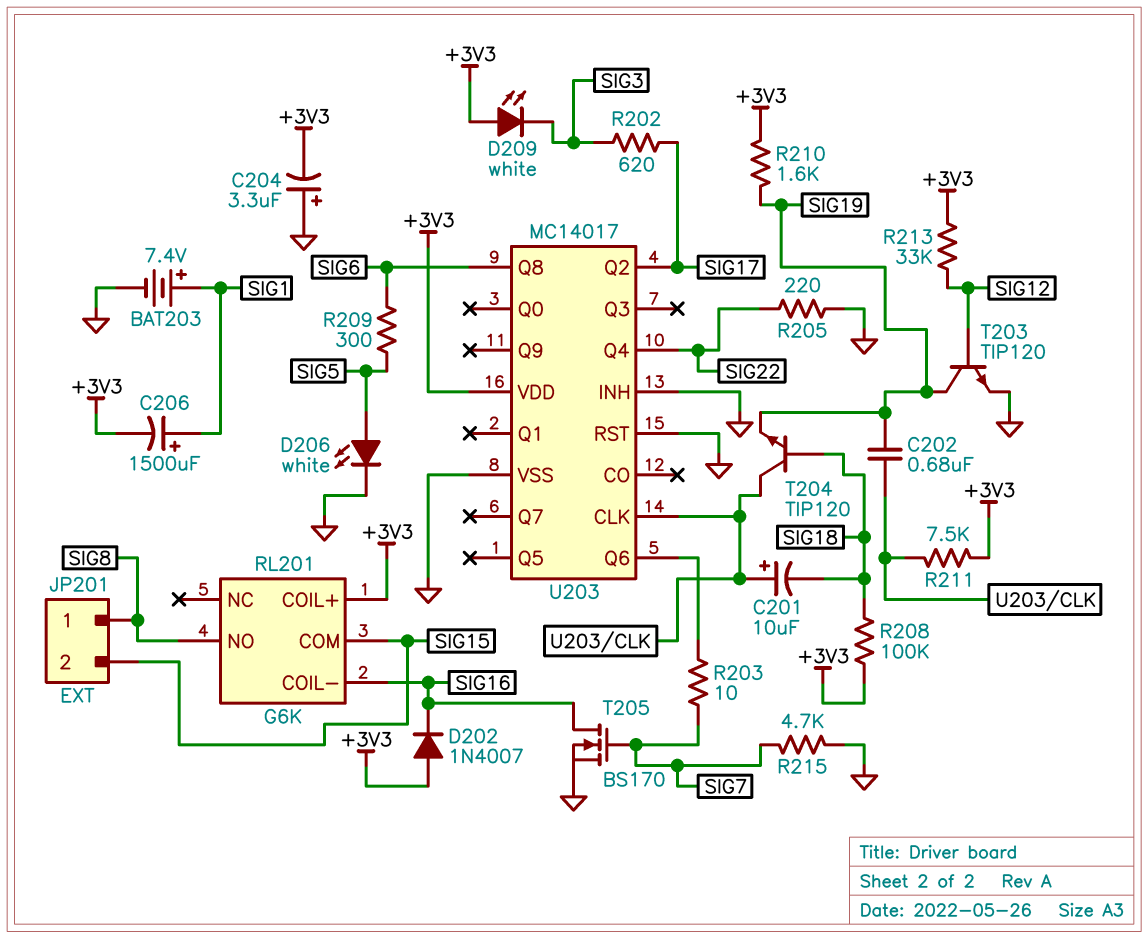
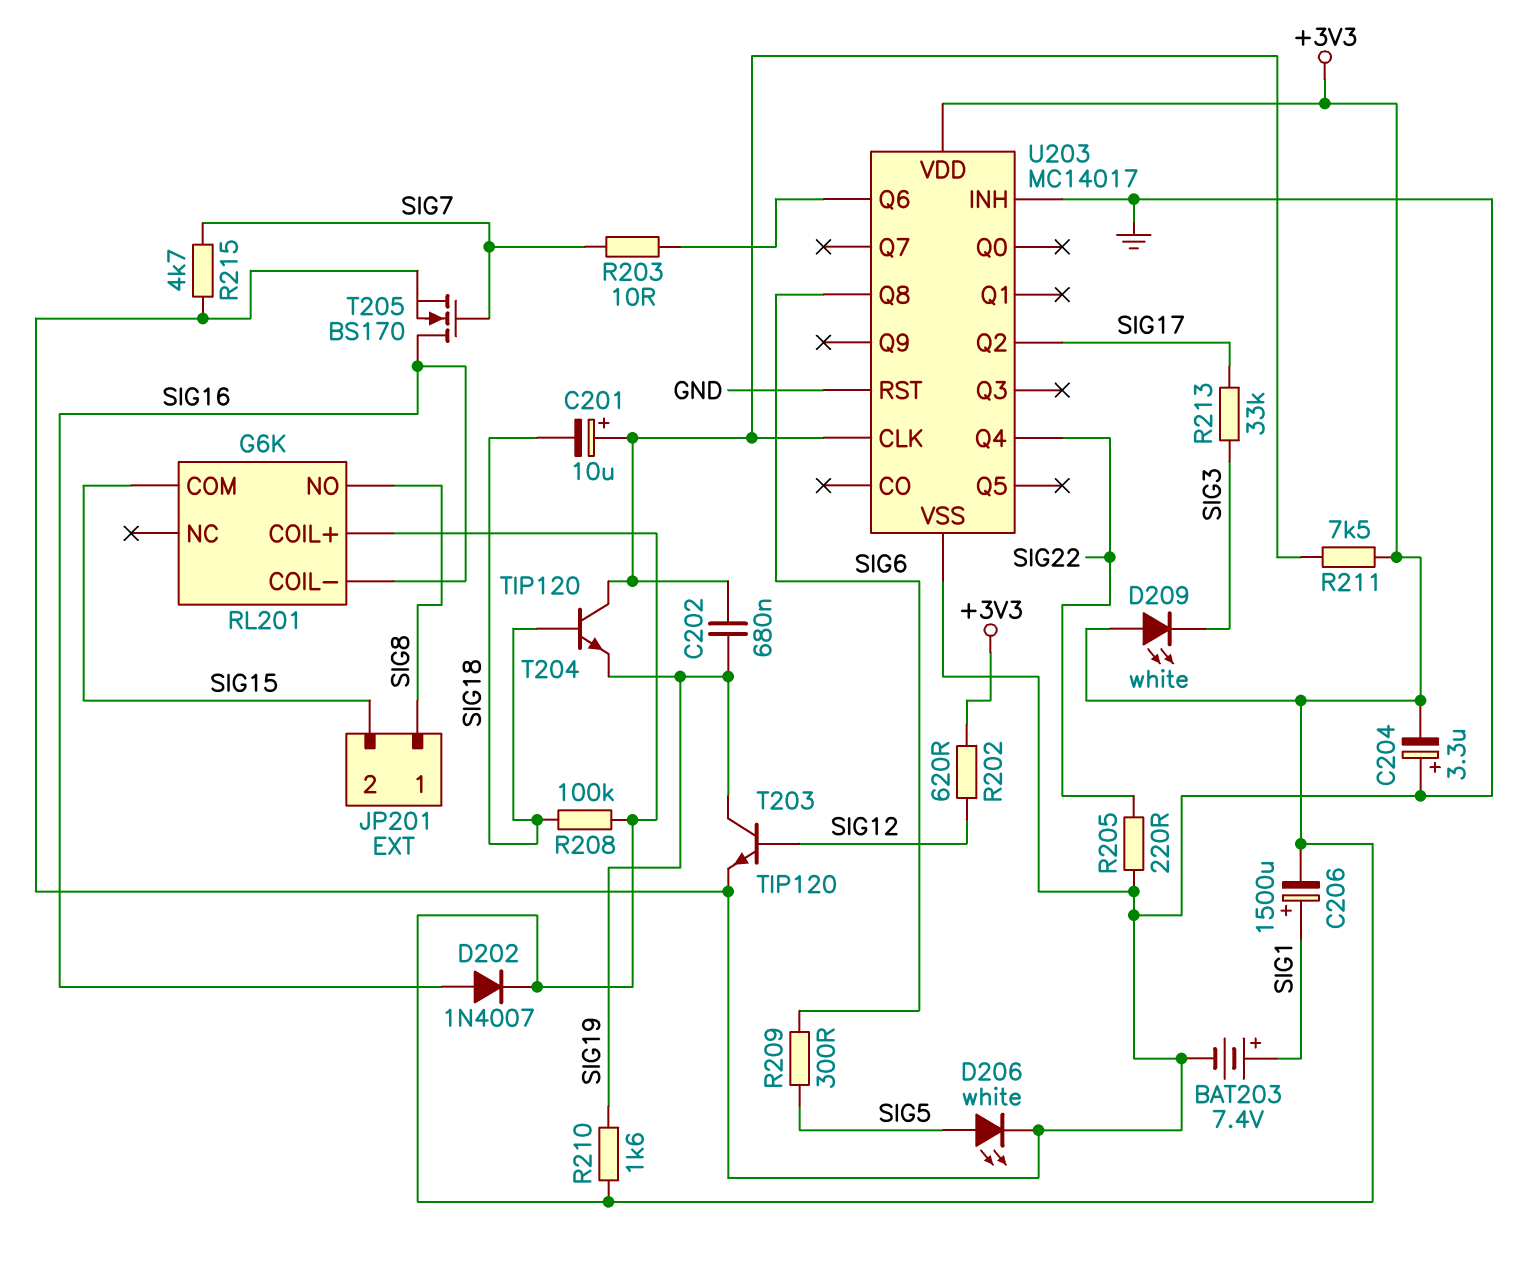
D202: diode 1N4007 (A +3V3, K SIG16) -> diode 1N4007 (A SIG16, K +3V3)
R202: 620 (SIG3, SIG17) -> 620 (+3V3, SIG12)
R213: 33k (+3V3, SIG12) -> 33k (SIG3, SIG17)

